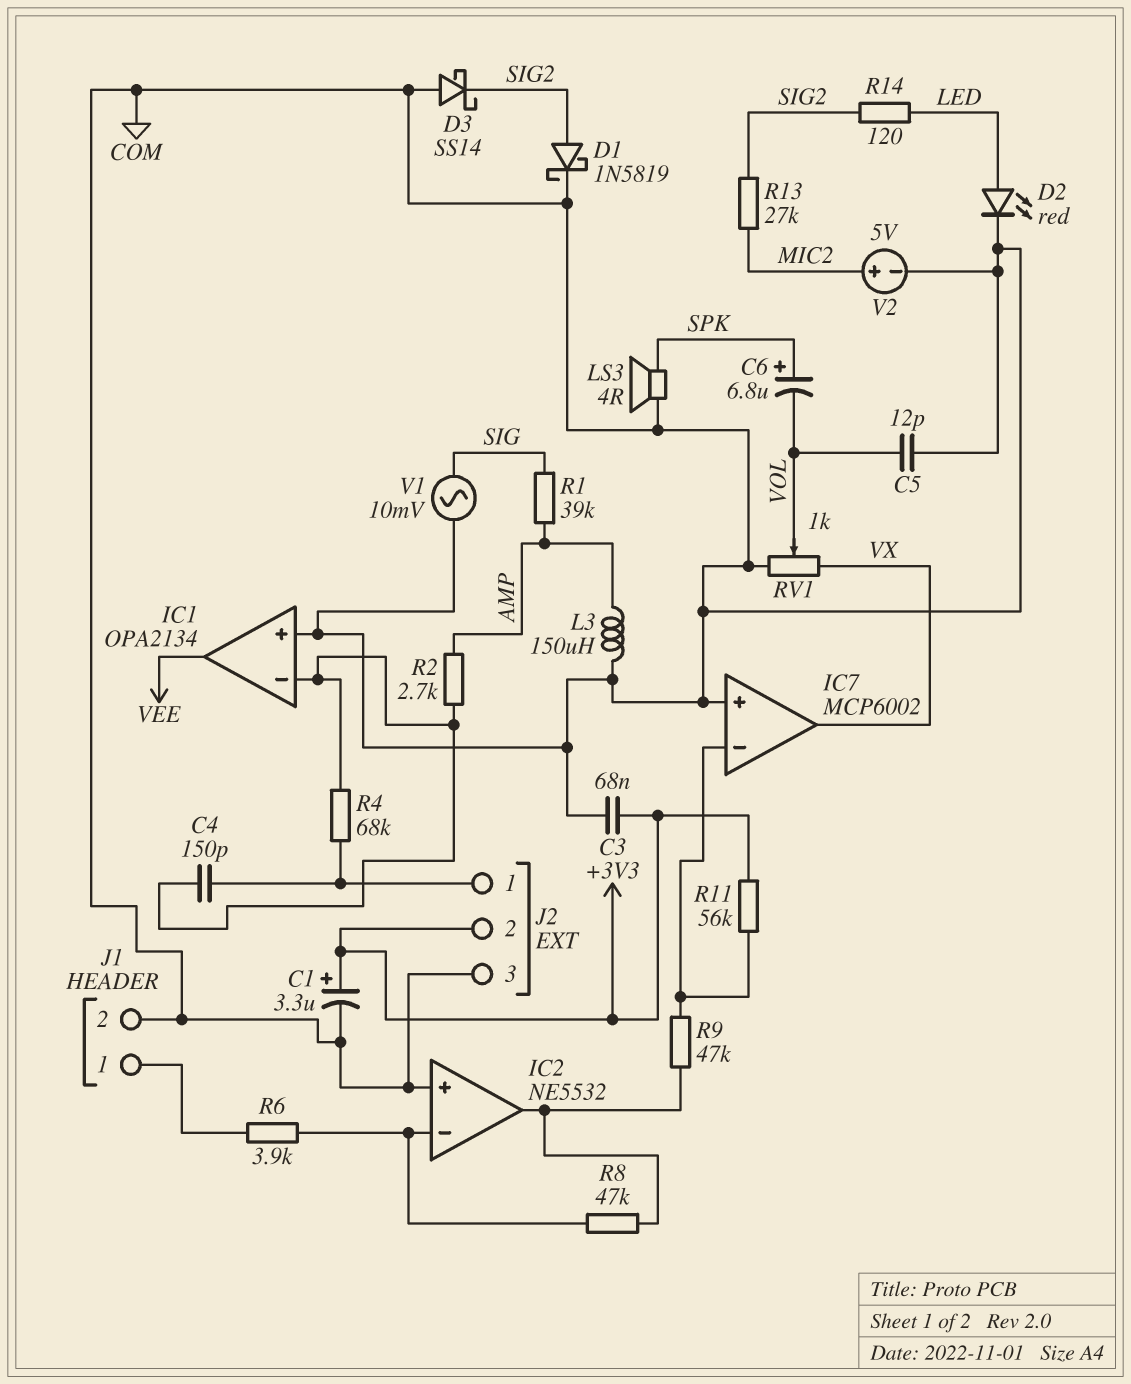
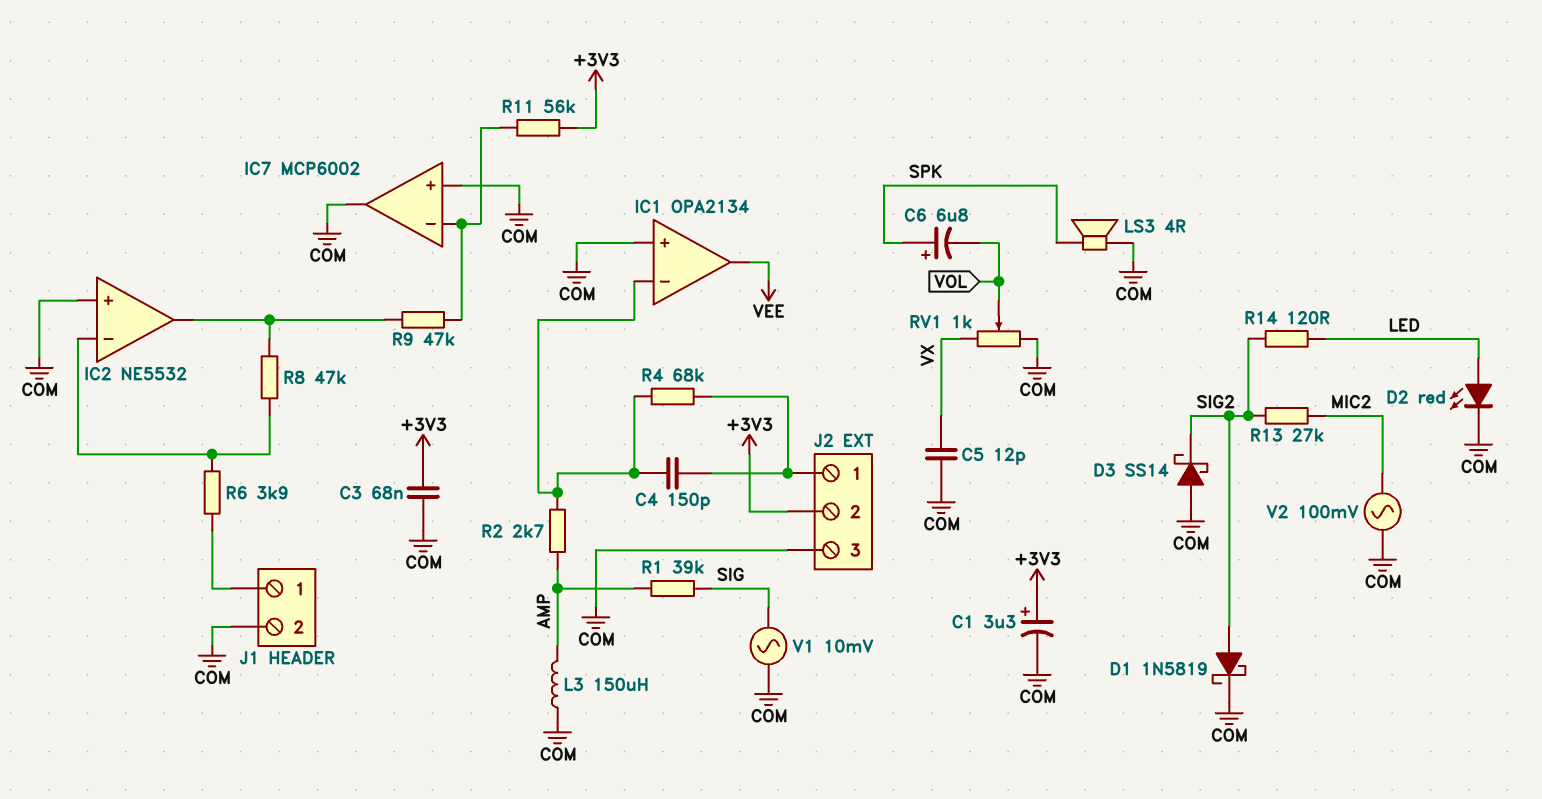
C5: 12pF (COM, VOL) -> 12pF (COM, VX)
IC7 pin out: VX -> COM
V2: 5V (plus MIC2, minus COM) -> AC 100mV (COM, MIC2)

